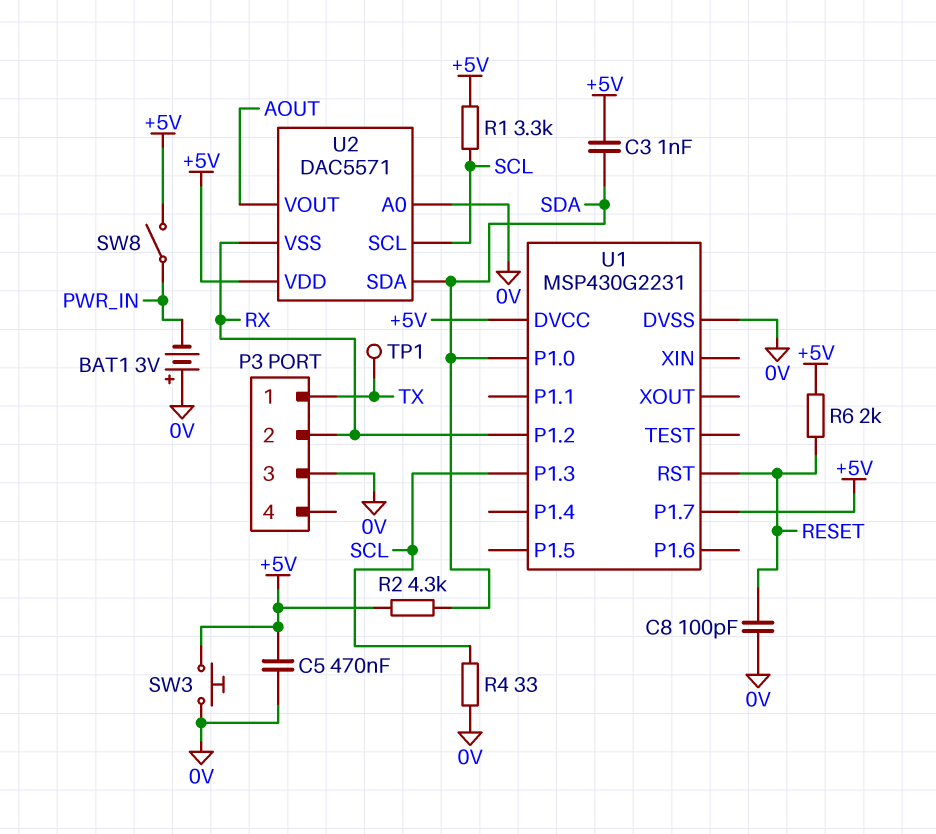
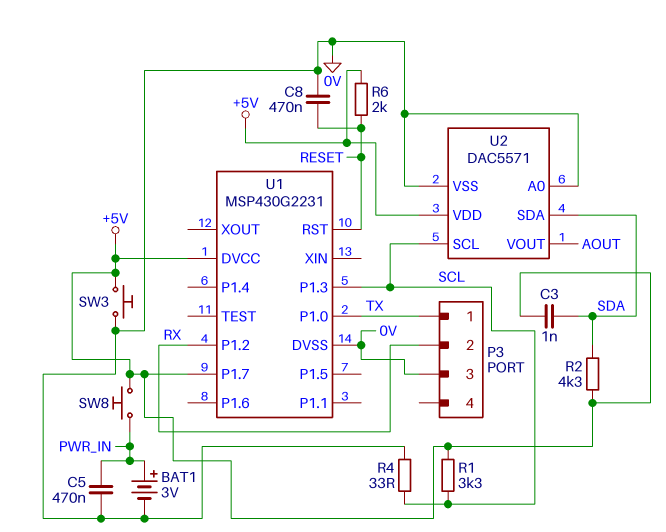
BAT1: 3V (plus 0V, minus PWR_IN) -> 3V (plus PWR_IN, minus 0V)
C5: 470nF (+5V, 0V) -> 470nF (0V, PWR_IN)
C8: 100pF (0V, RESET) -> 470nF (0V, RESET)
SW8: switch (+5V, PWR_IN) -> button (+5V, PWR_IN)
TP1: test point (TX) -> none
U1 pin P1.0: SDA -> TX
U2 pin VSS: RX -> 0V

